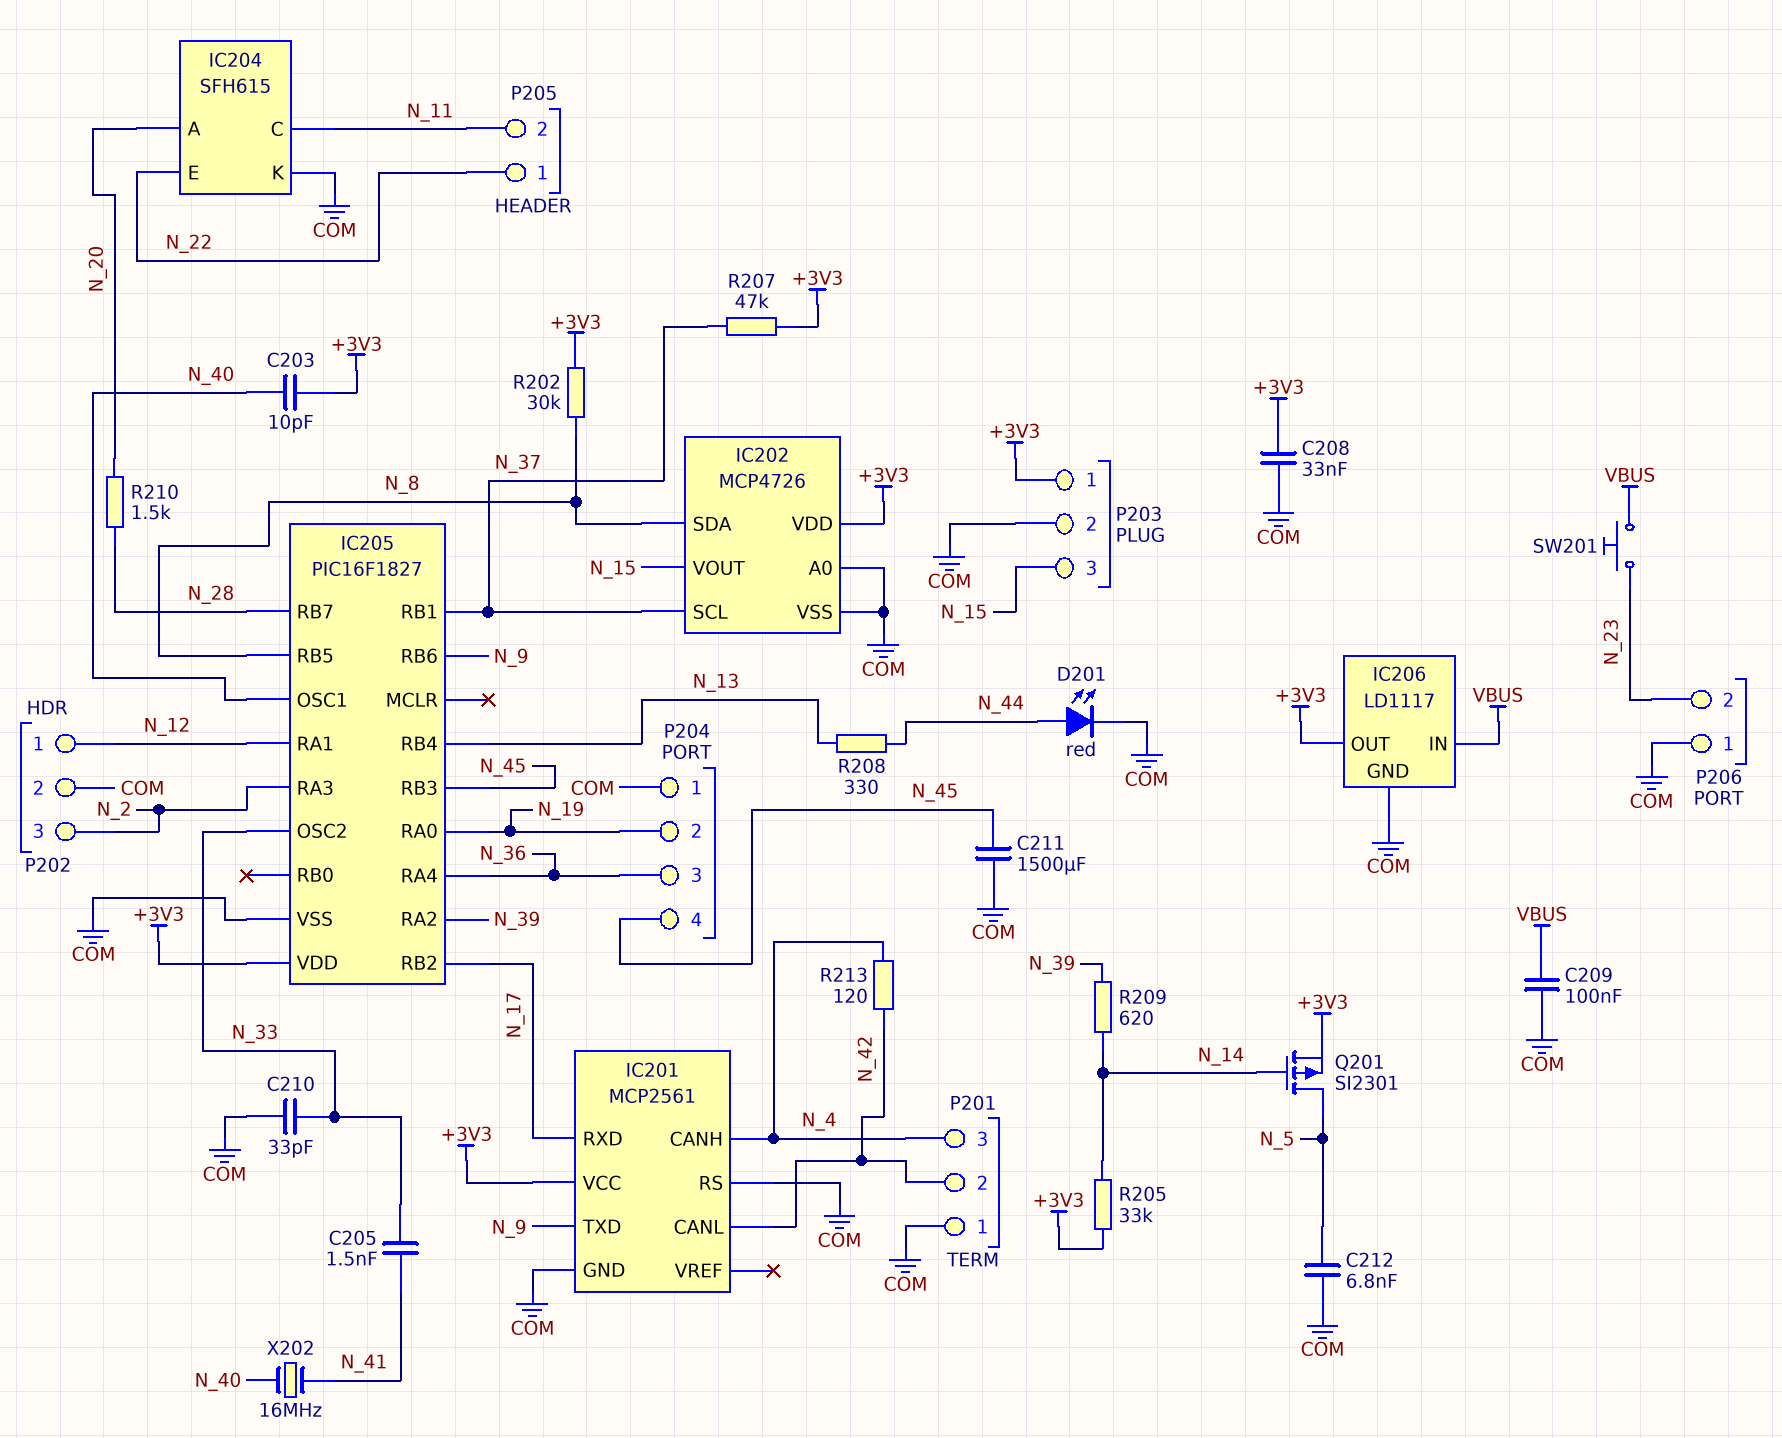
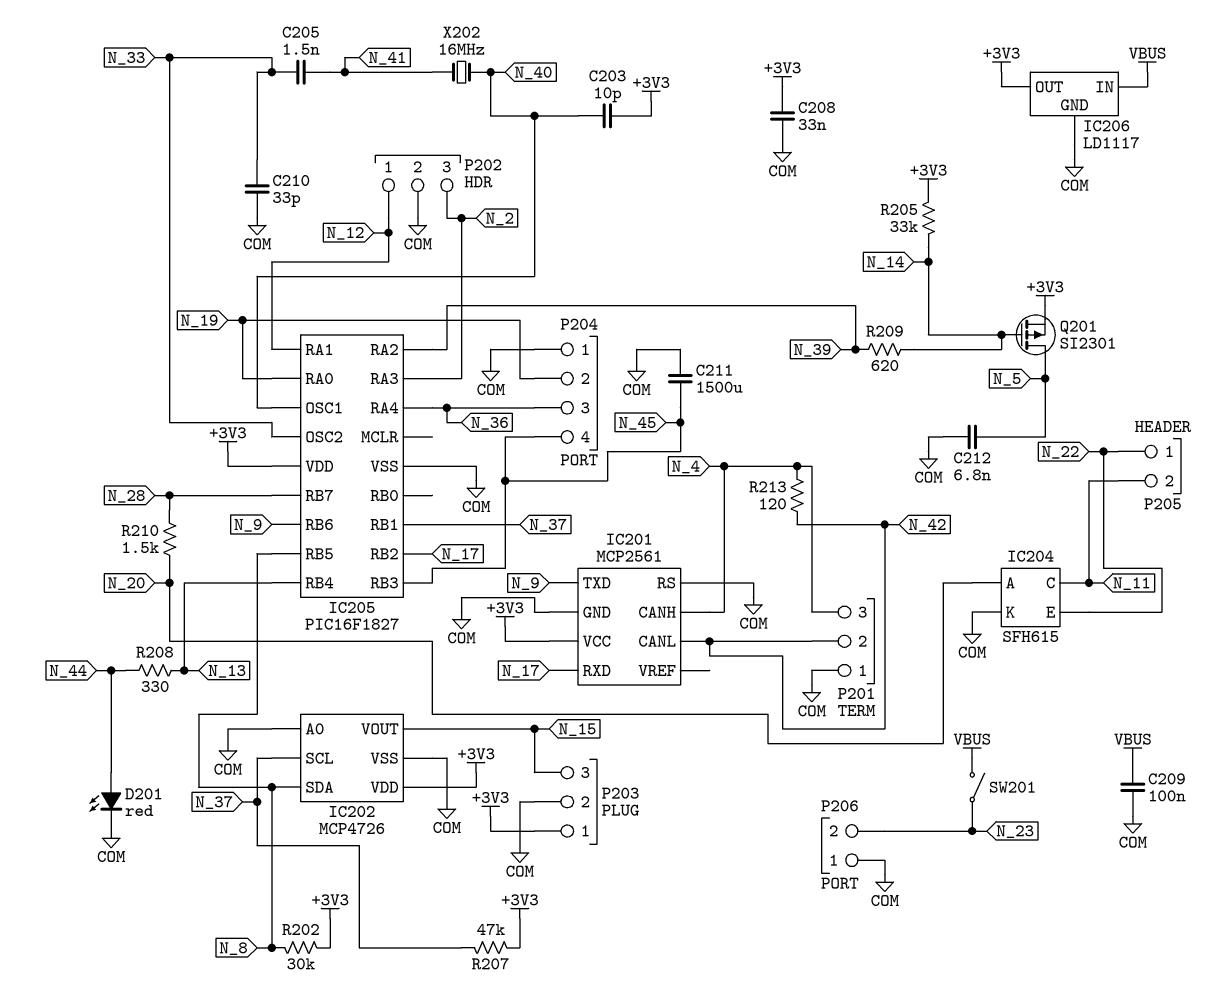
SW201: button (N_23, VBUS) -> switch (N_23, VBUS)

